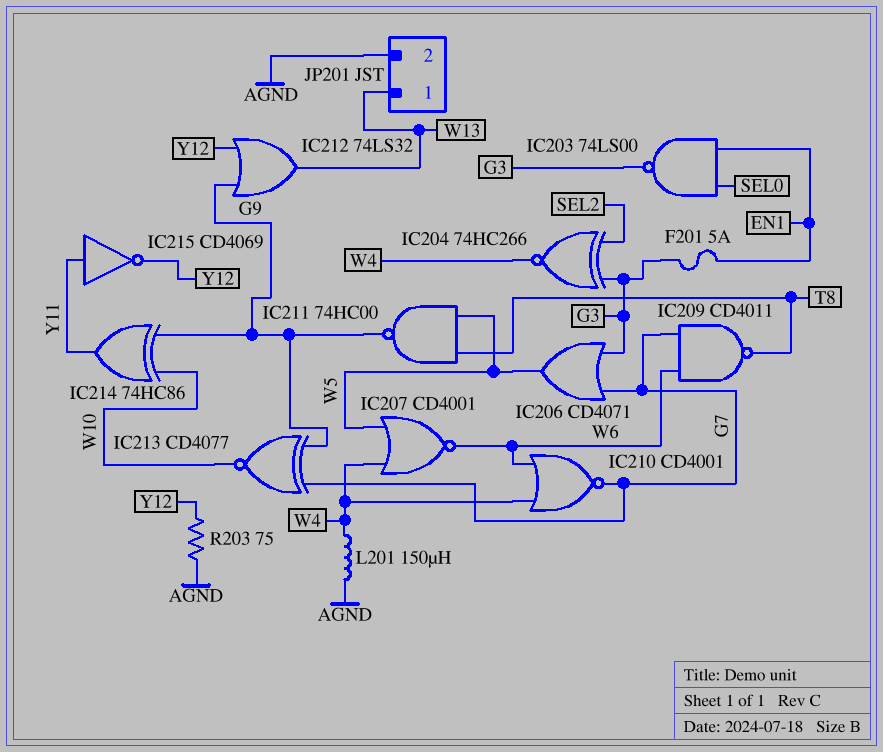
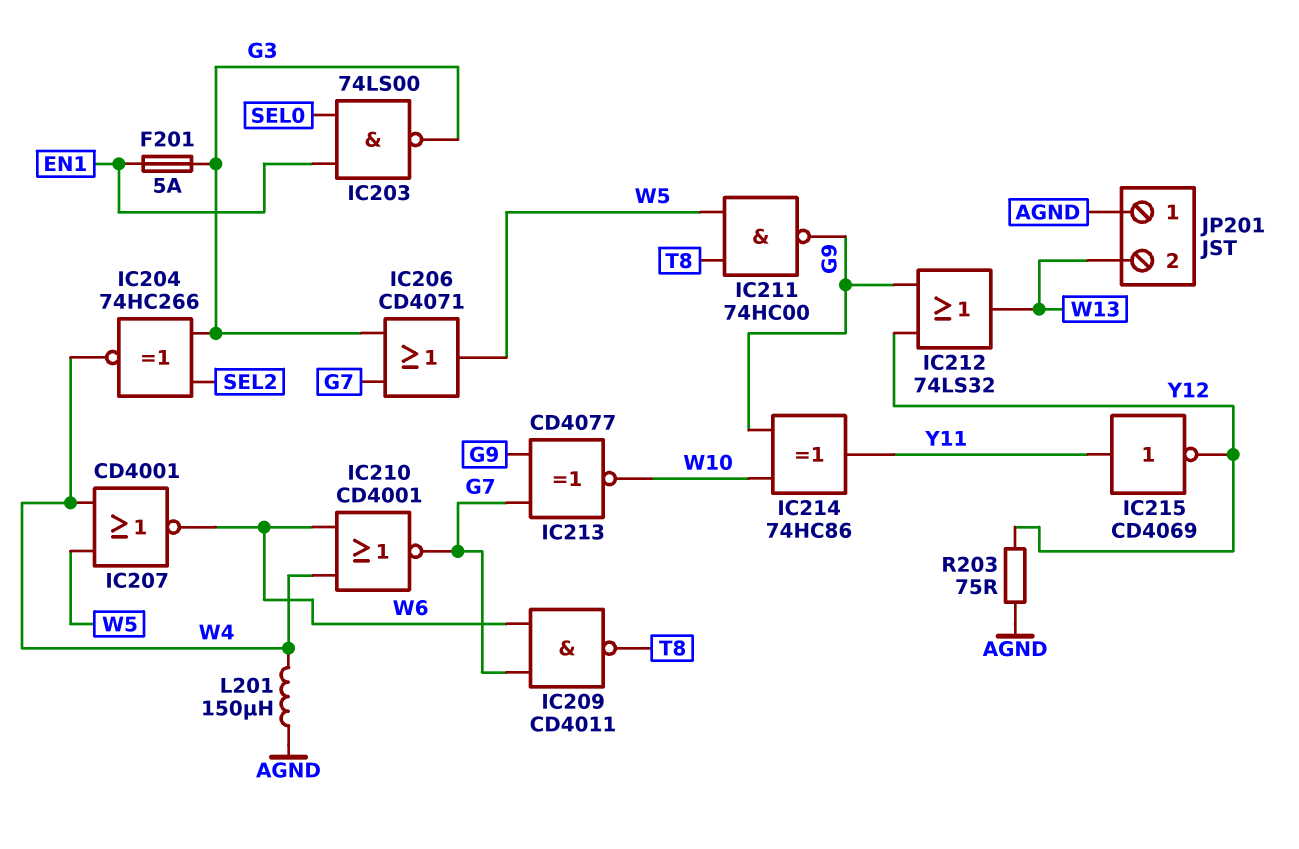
JP201 pin 1: W13 -> AGND
JP201 pin 2: AGND -> W13

